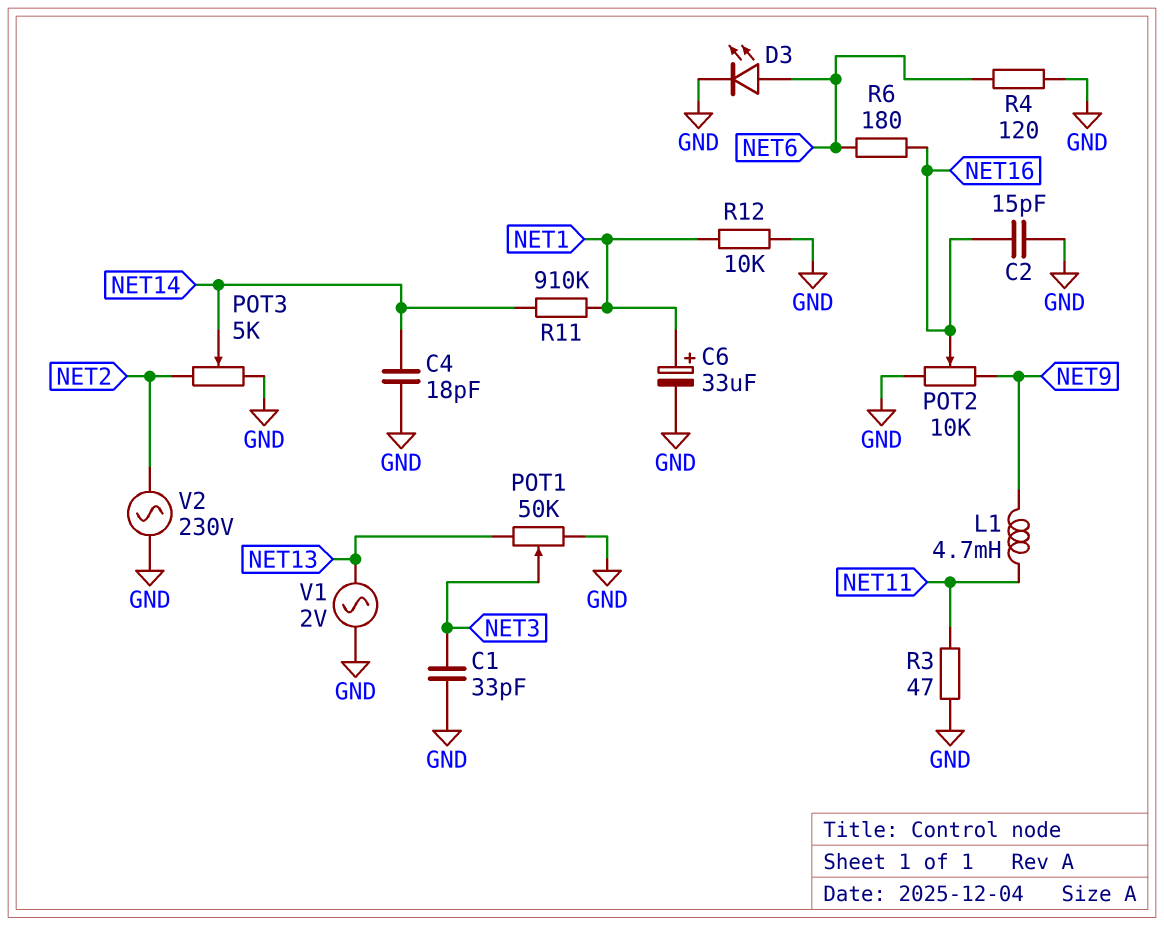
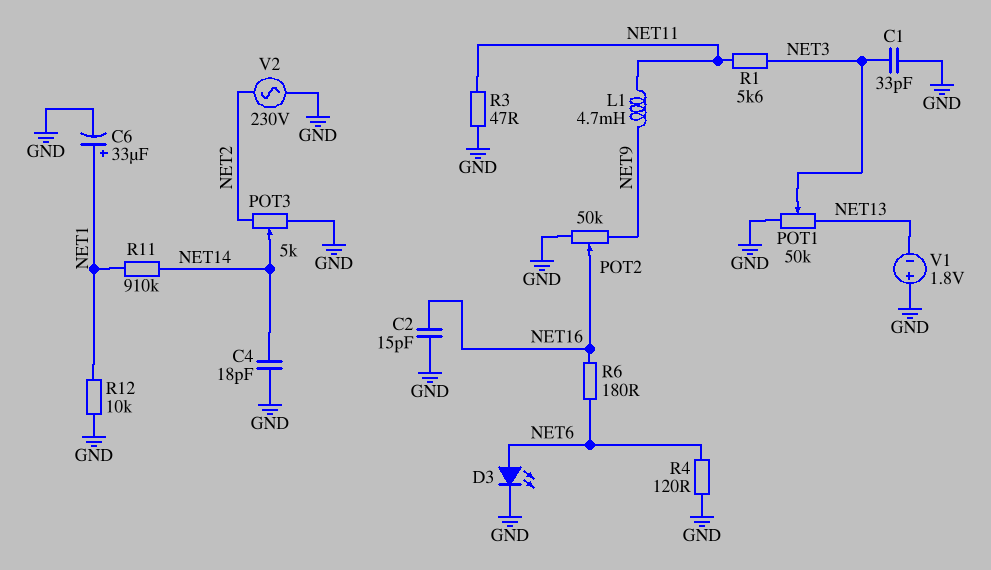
POT2: 10k (GND, NET9, wiper NET16) -> 50k (GND, NET9, wiper NET16)
R1: none -> 5.6k (NET3, NET11)
V1: AC 2V (GND, NET13) -> 1.8V (plus GND, minus NET13)

